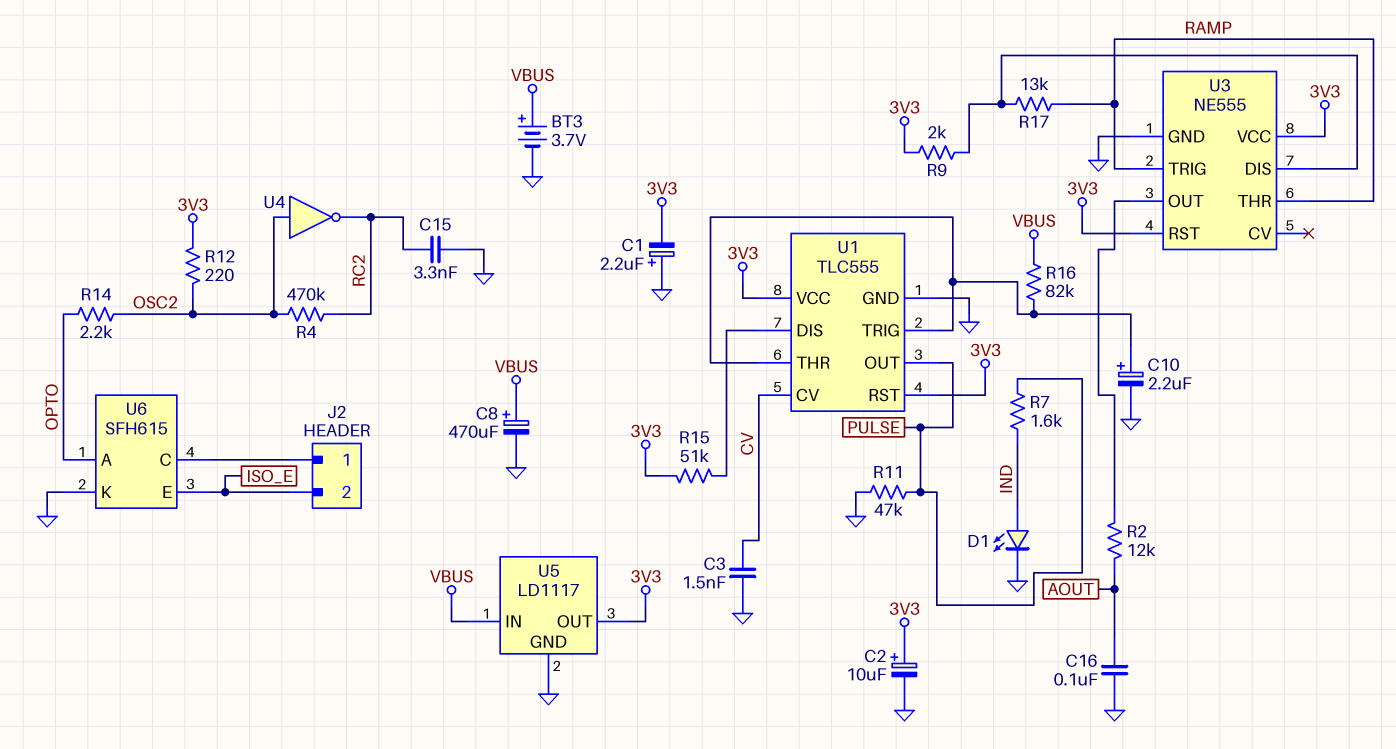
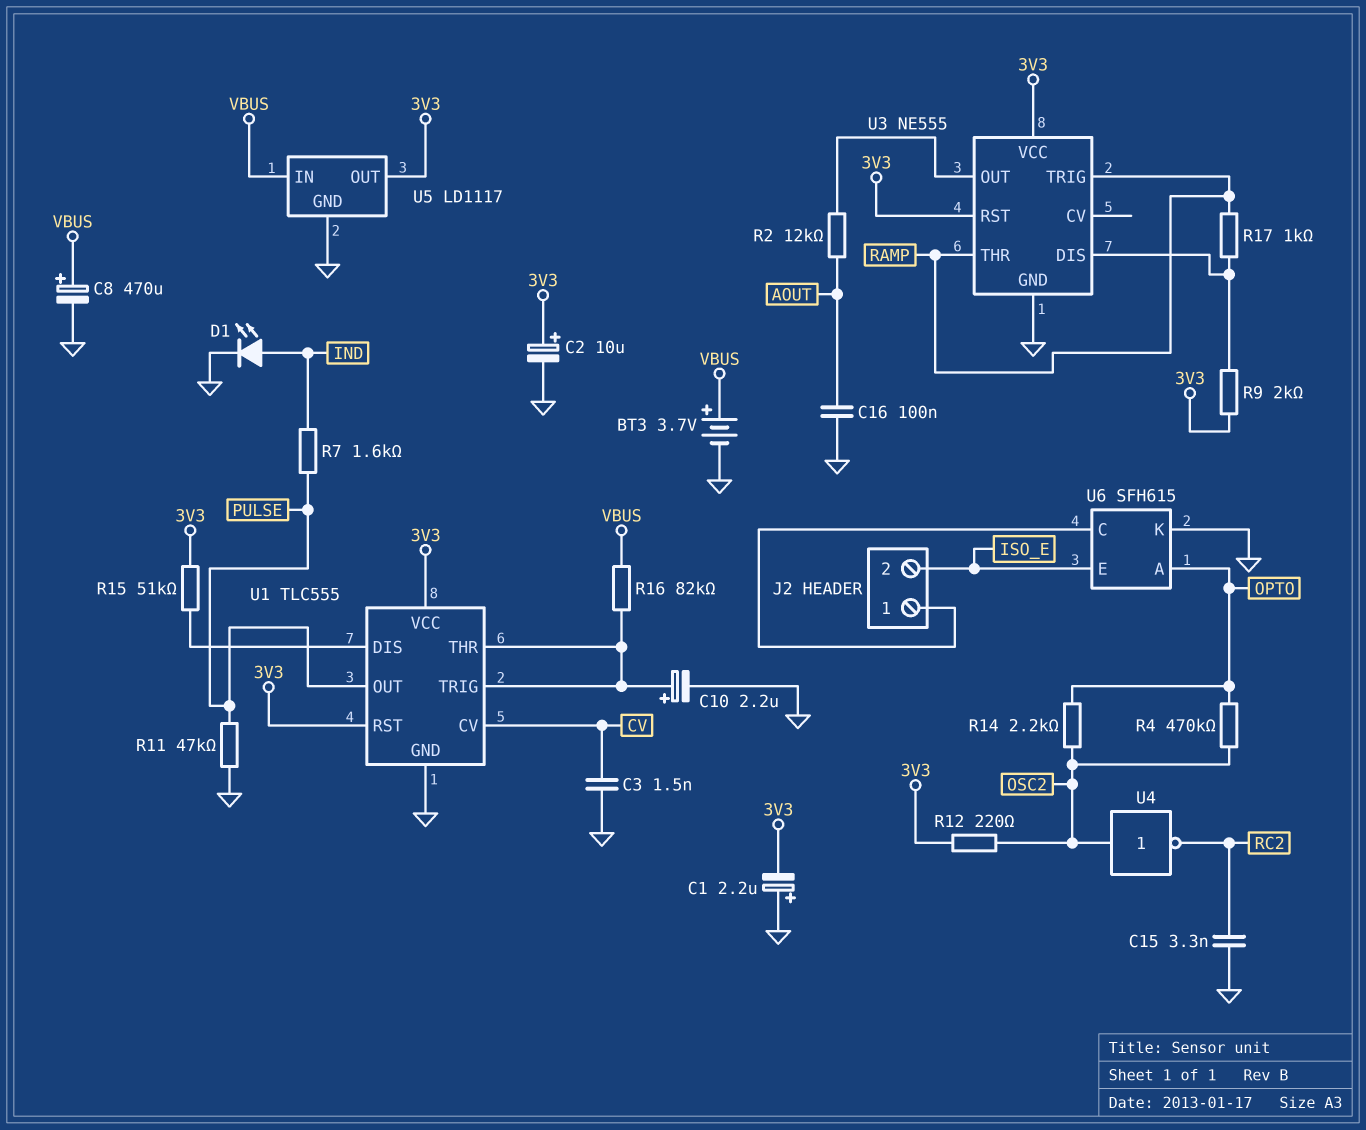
R4: 470k (OSC2, RC2) -> 470k (OPTO, OSC2)
R17: 13k (RAMP, U3/DIS) -> 1k (RAMP, U3/DIS)

